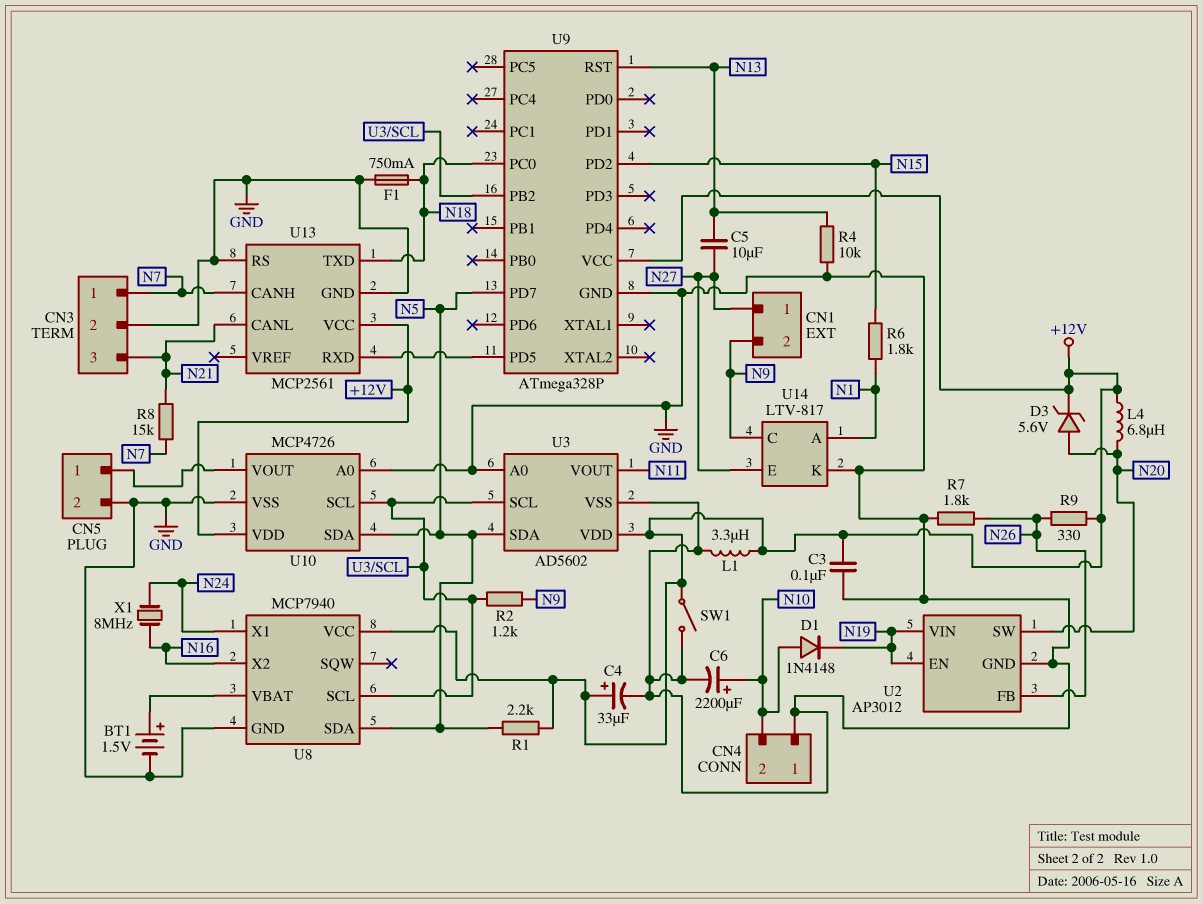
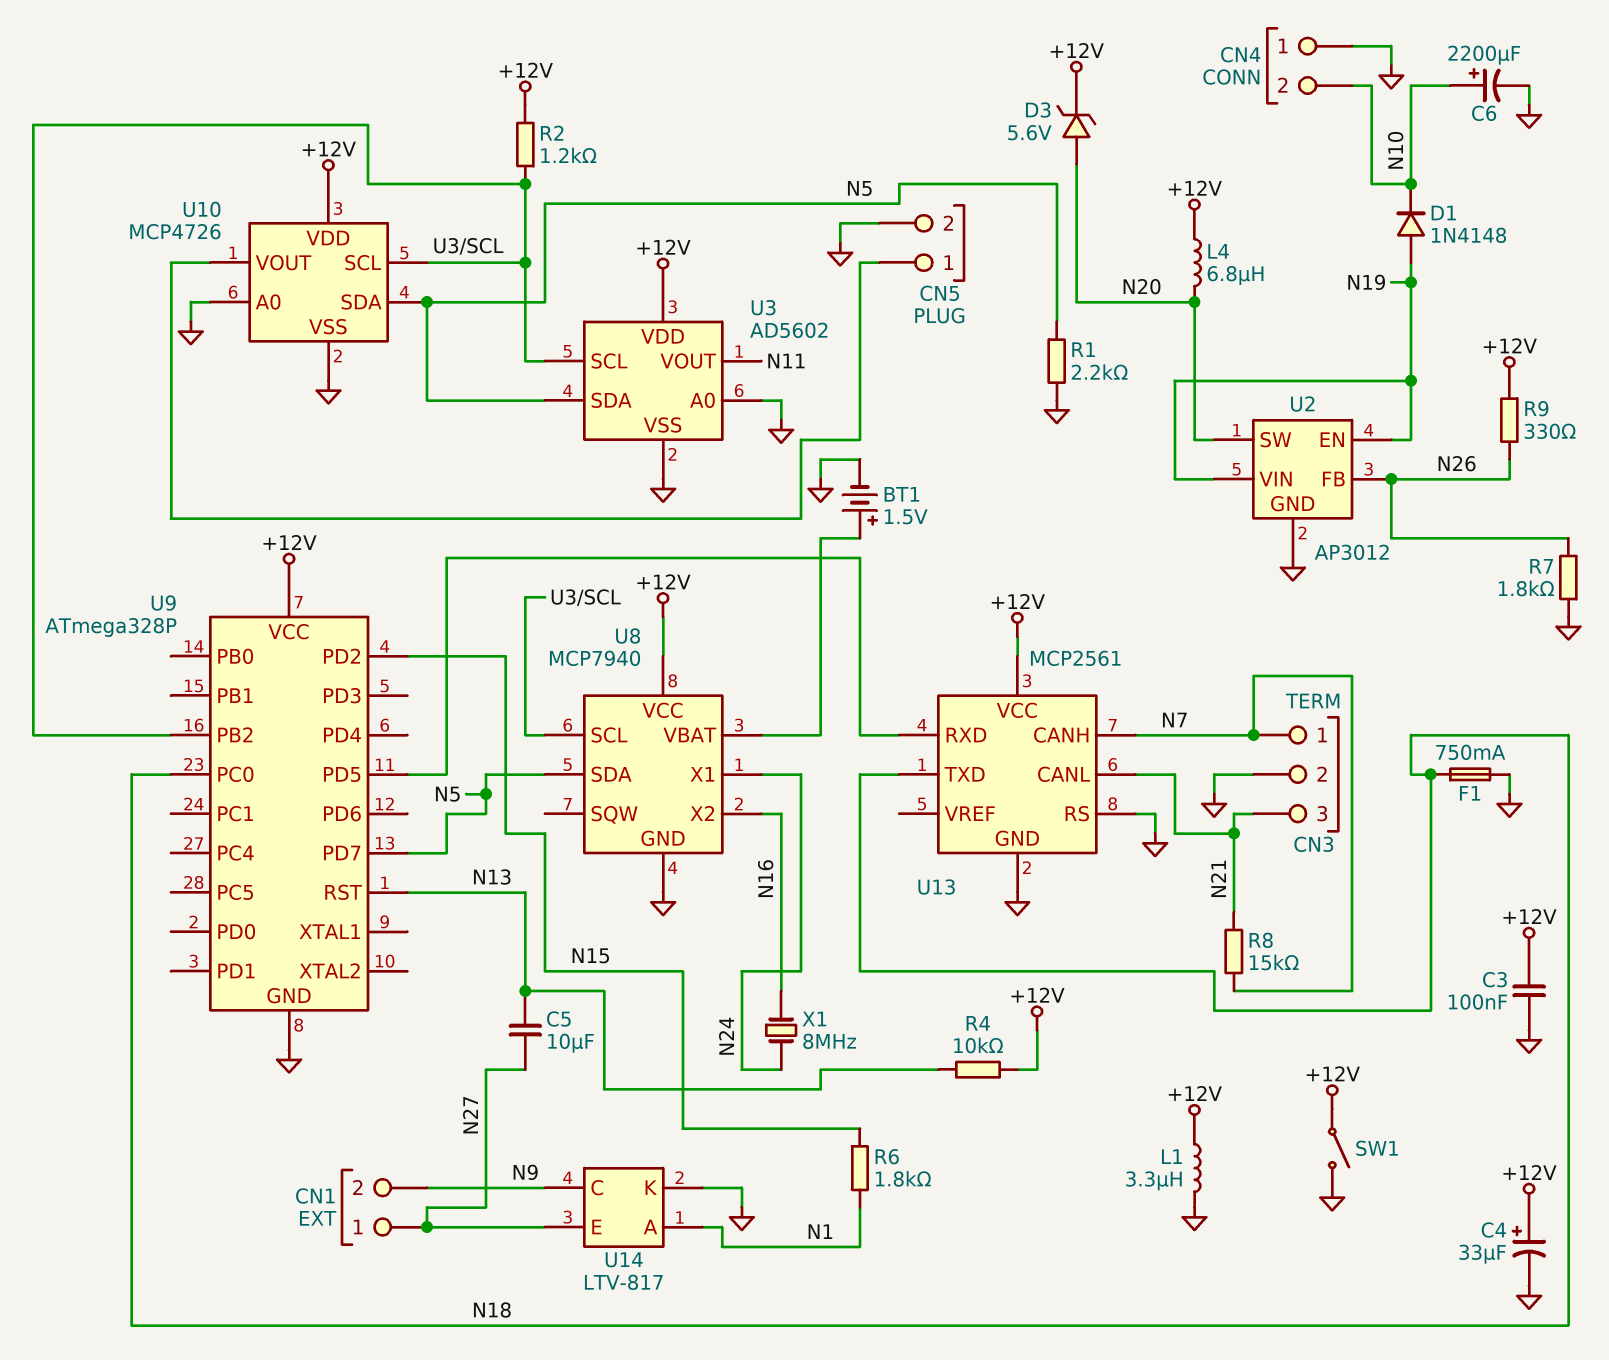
D1: diode 1N4148 (A N10, K N19) -> diode 1N4148 (A N19, K N10)
R1: 2.2k (+12V, N5) -> 2.2k (GND, N5)
R2: 1.2k (N9, U3/SCL) -> 1.2k (+12V, U3/SCL)
R4: 10k (GND, N13) -> 10k (+12V, N13)

